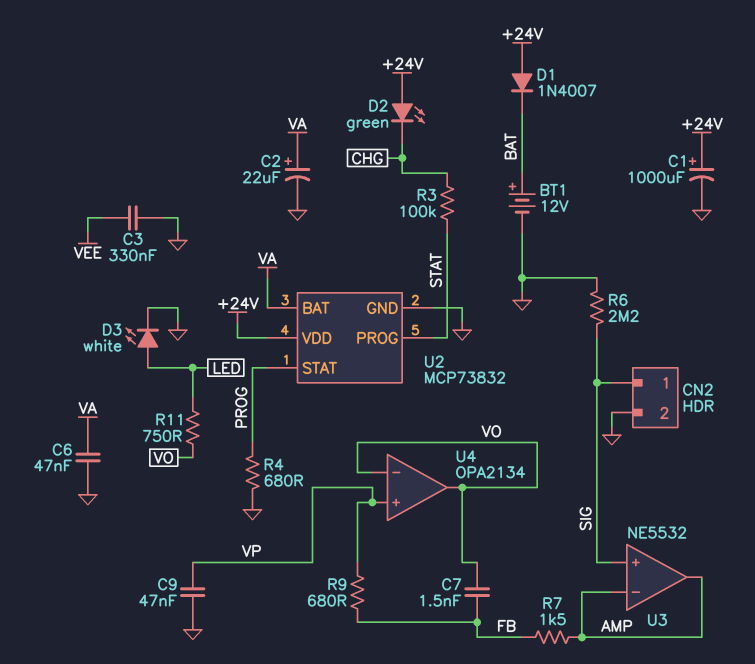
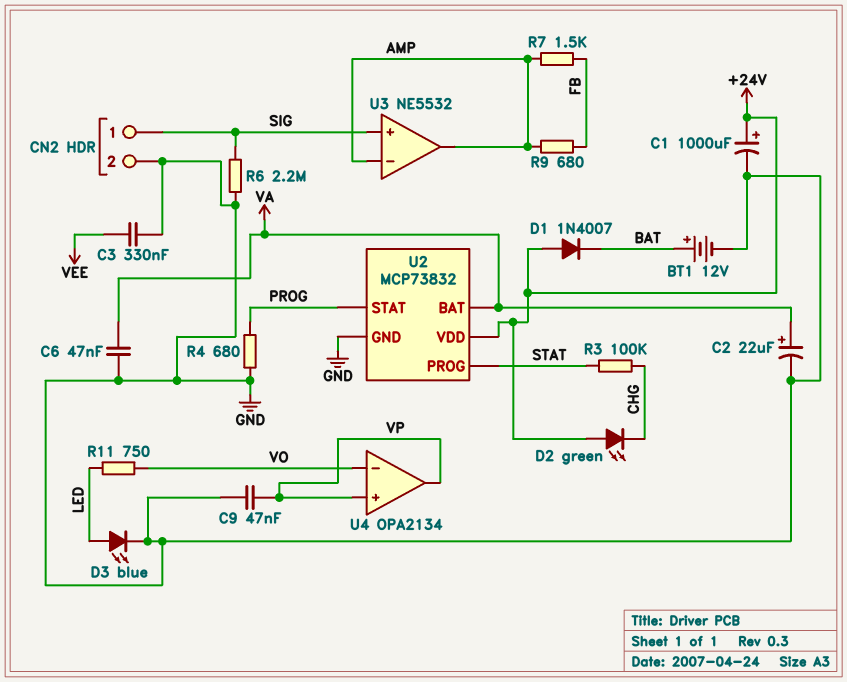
C7: 1.5nF (FB, VO) -> none
D3: LED white (A LED, K GND) -> LED blue (A LED, K GND)
R9: 680 (FB, VP) -> 680 (AMP, FB)
U4 pin out: VO -> VP

